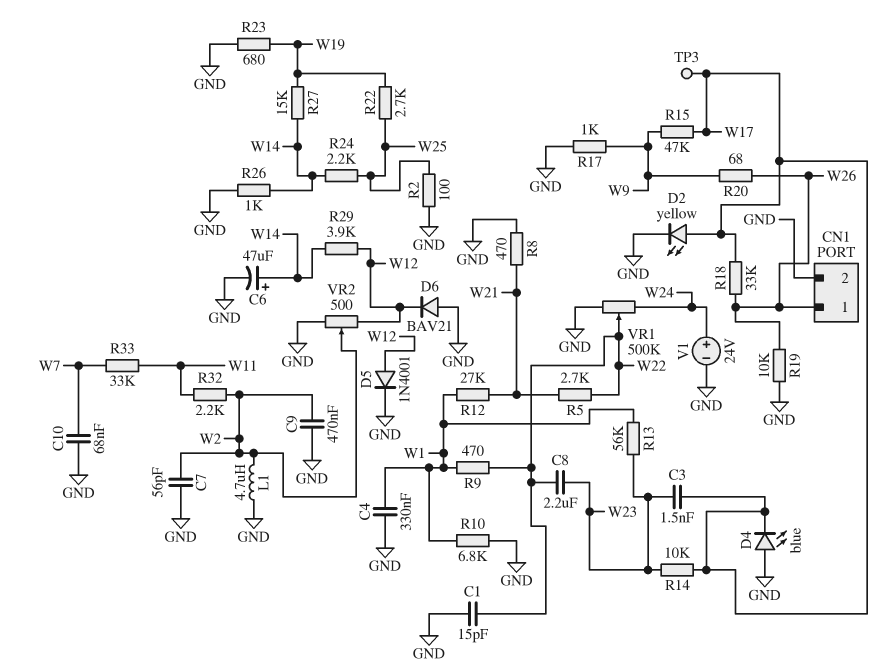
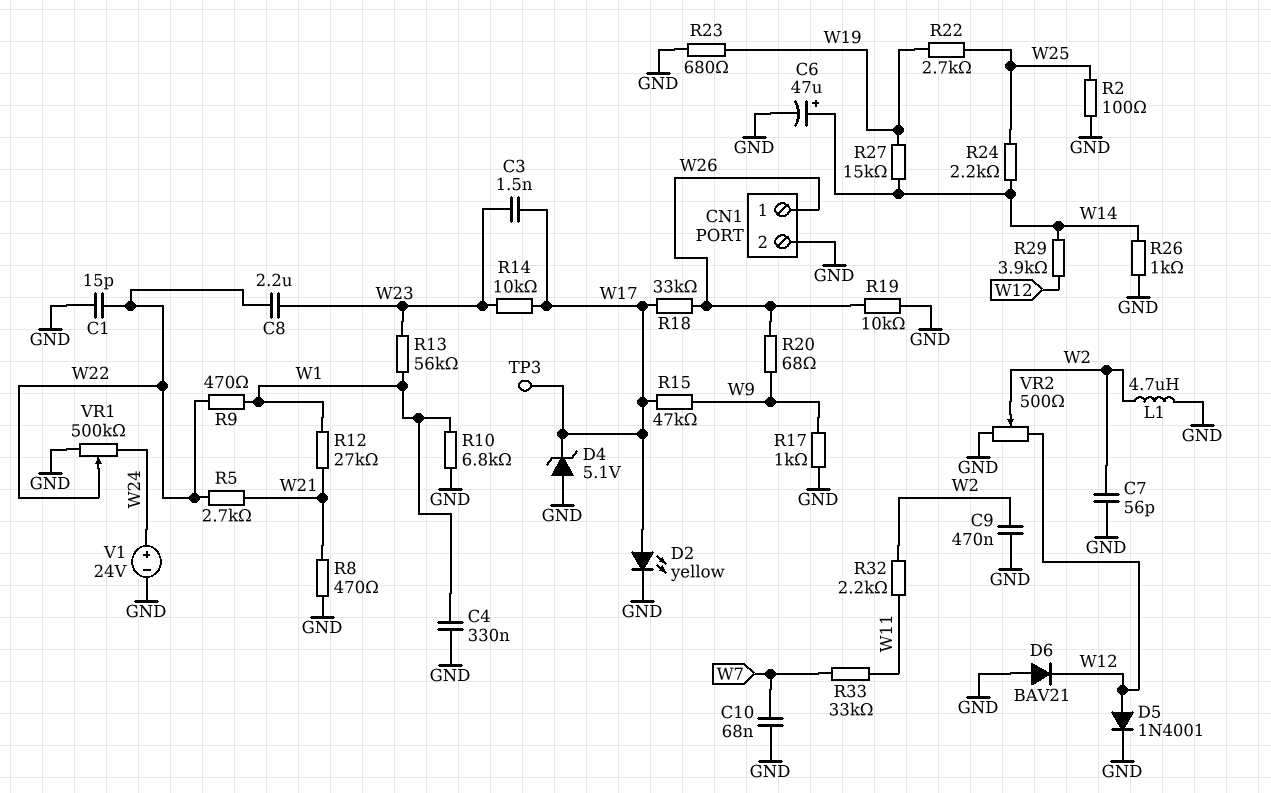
D4: LED blue (A GND, K W17) -> zener 5.1V (A GND, K W17)

